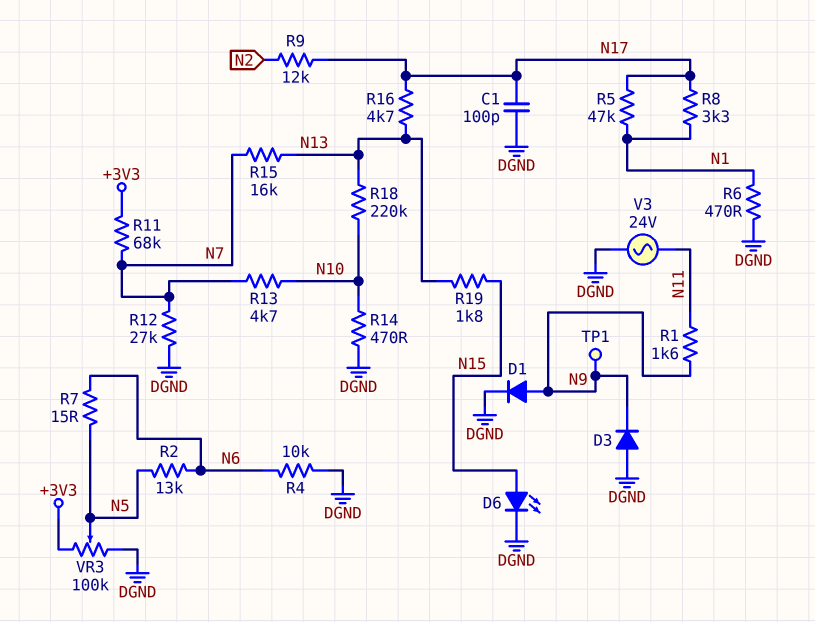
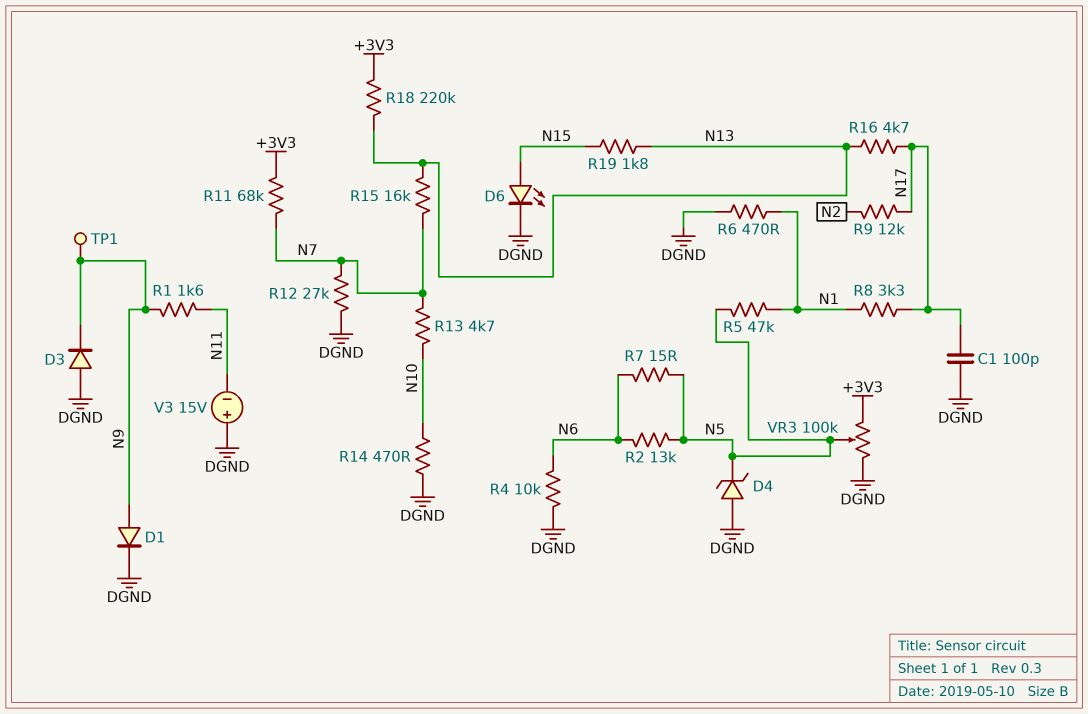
D4: none -> zener (A DGND, K N5)
R5: 47k (N1, N17) -> 47k (N1, N5)
R18: 220k (N10, N13) -> 220k (+3V3, N13)
V3: AC 24V (DGND, N11) -> 15V (plus DGND, minus N11)

